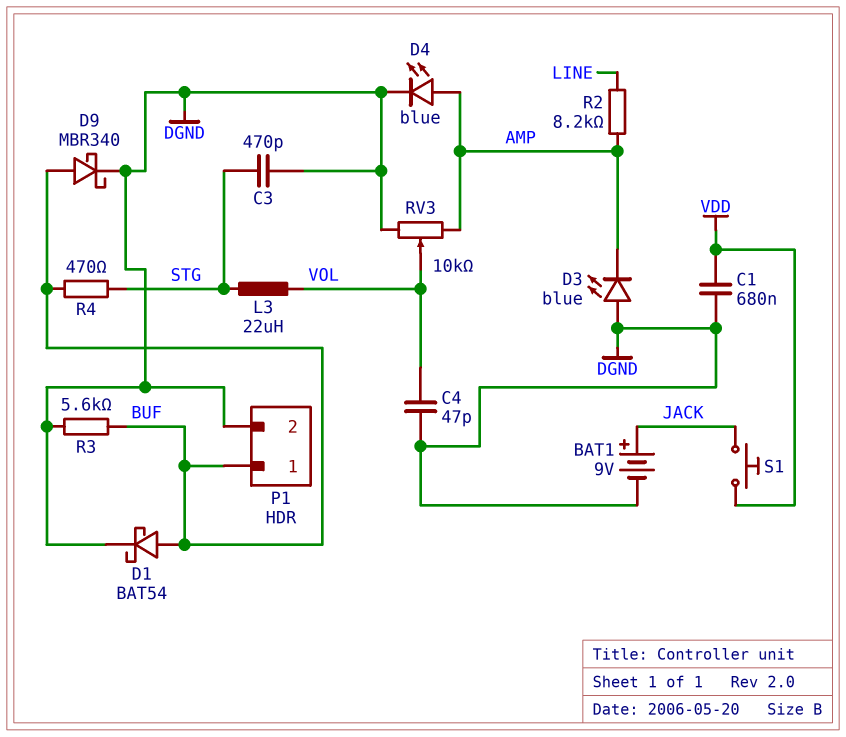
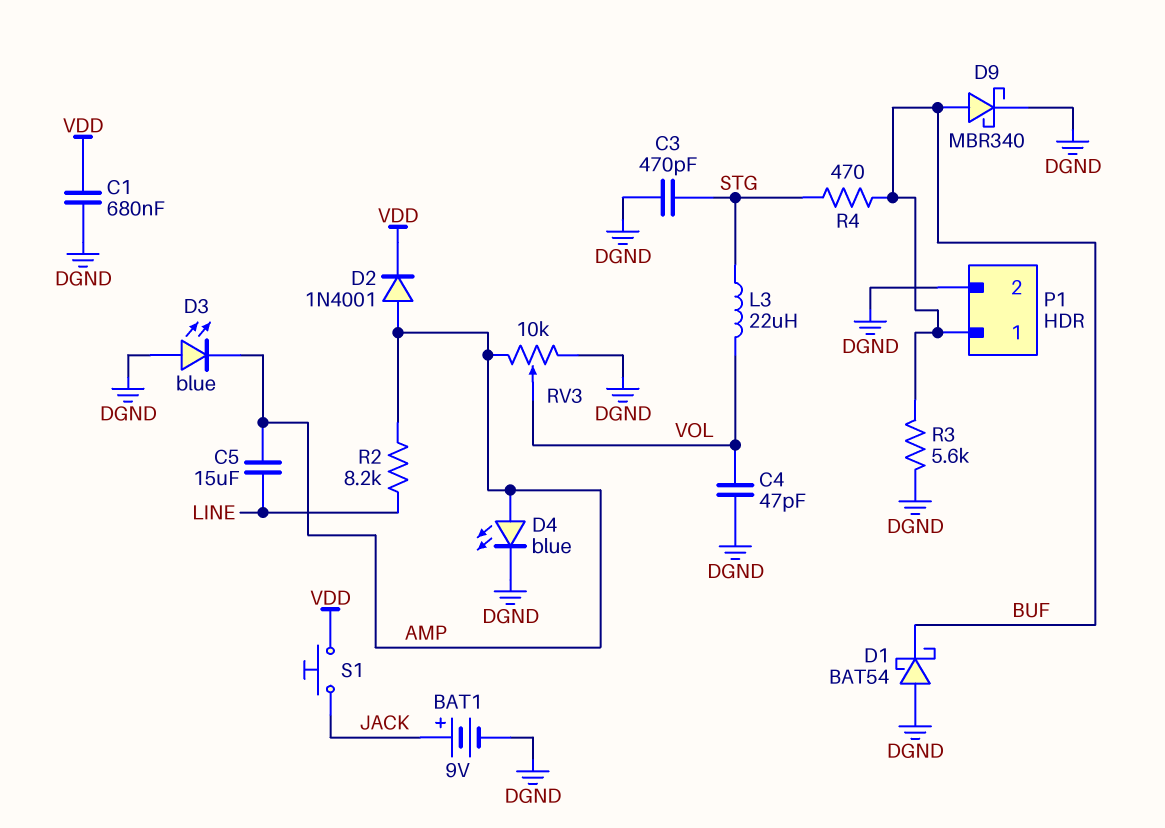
C5: none -> 15uF (AMP, LINE)
D1: schottky BAT54 (A BUF, K DGND) -> schottky BAT54 (A DGND, K BUF)
D2: none -> diode 1N4001 (A AMP, K VDD)

